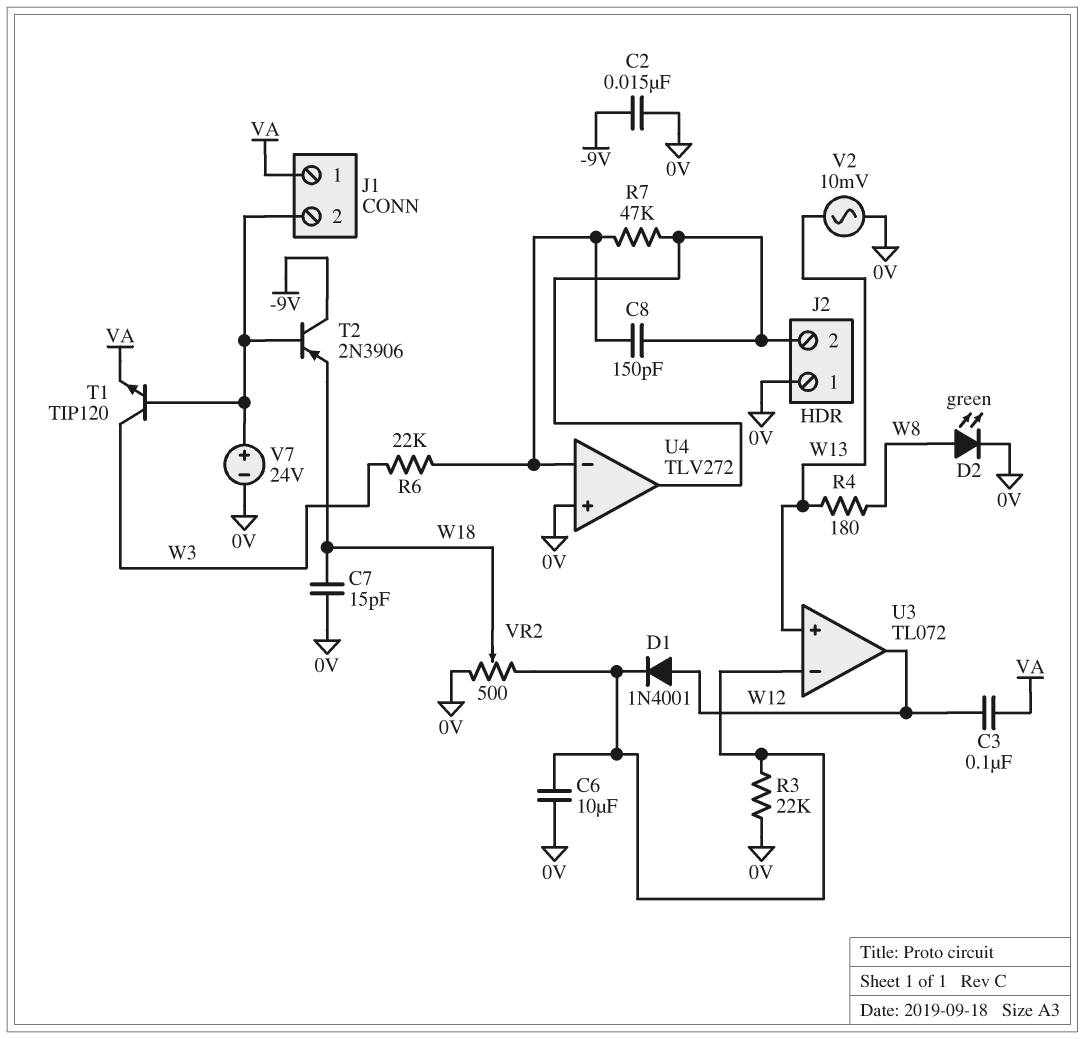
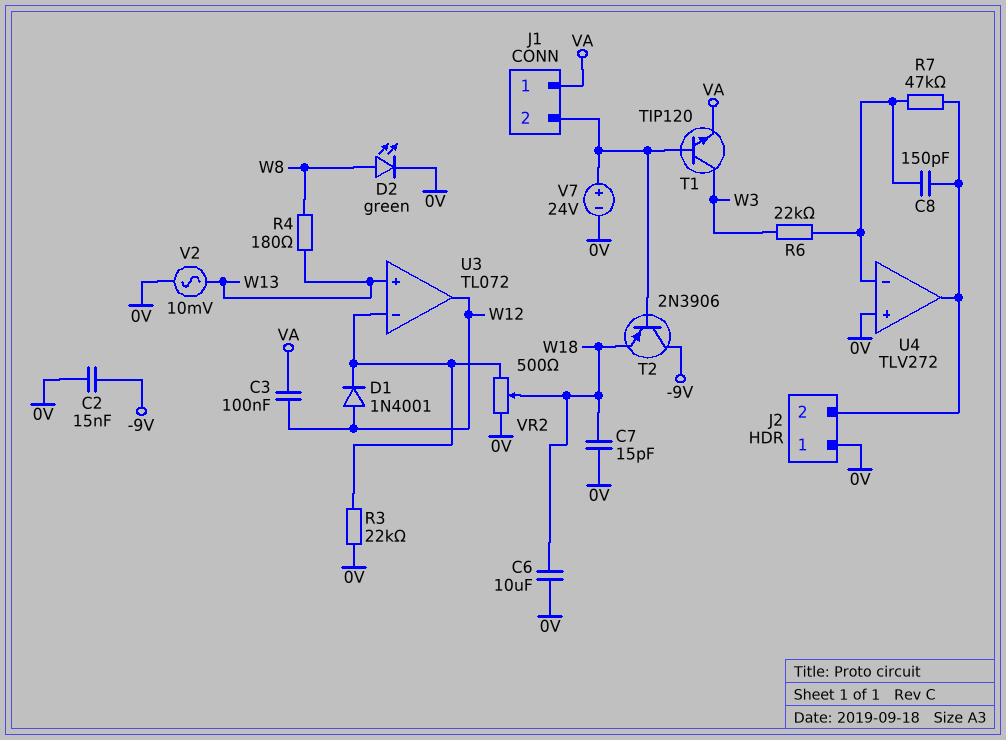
C6: 10uF (0V, U3/in-) -> 10uF (0V, W18)

